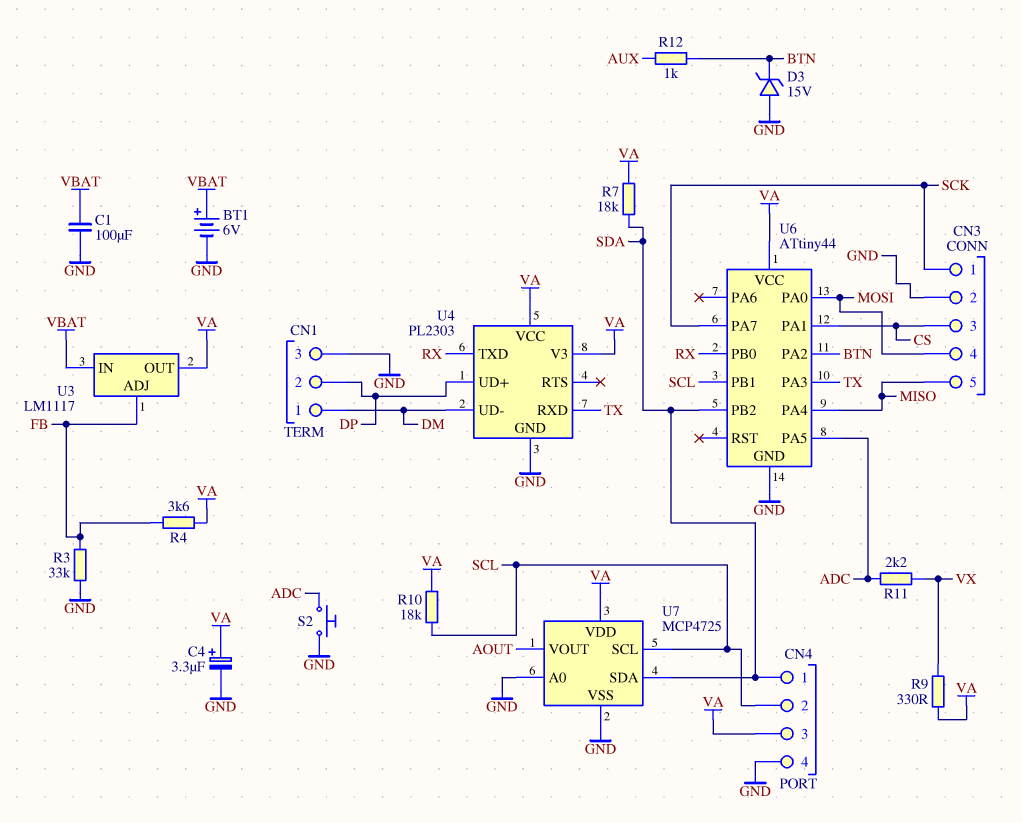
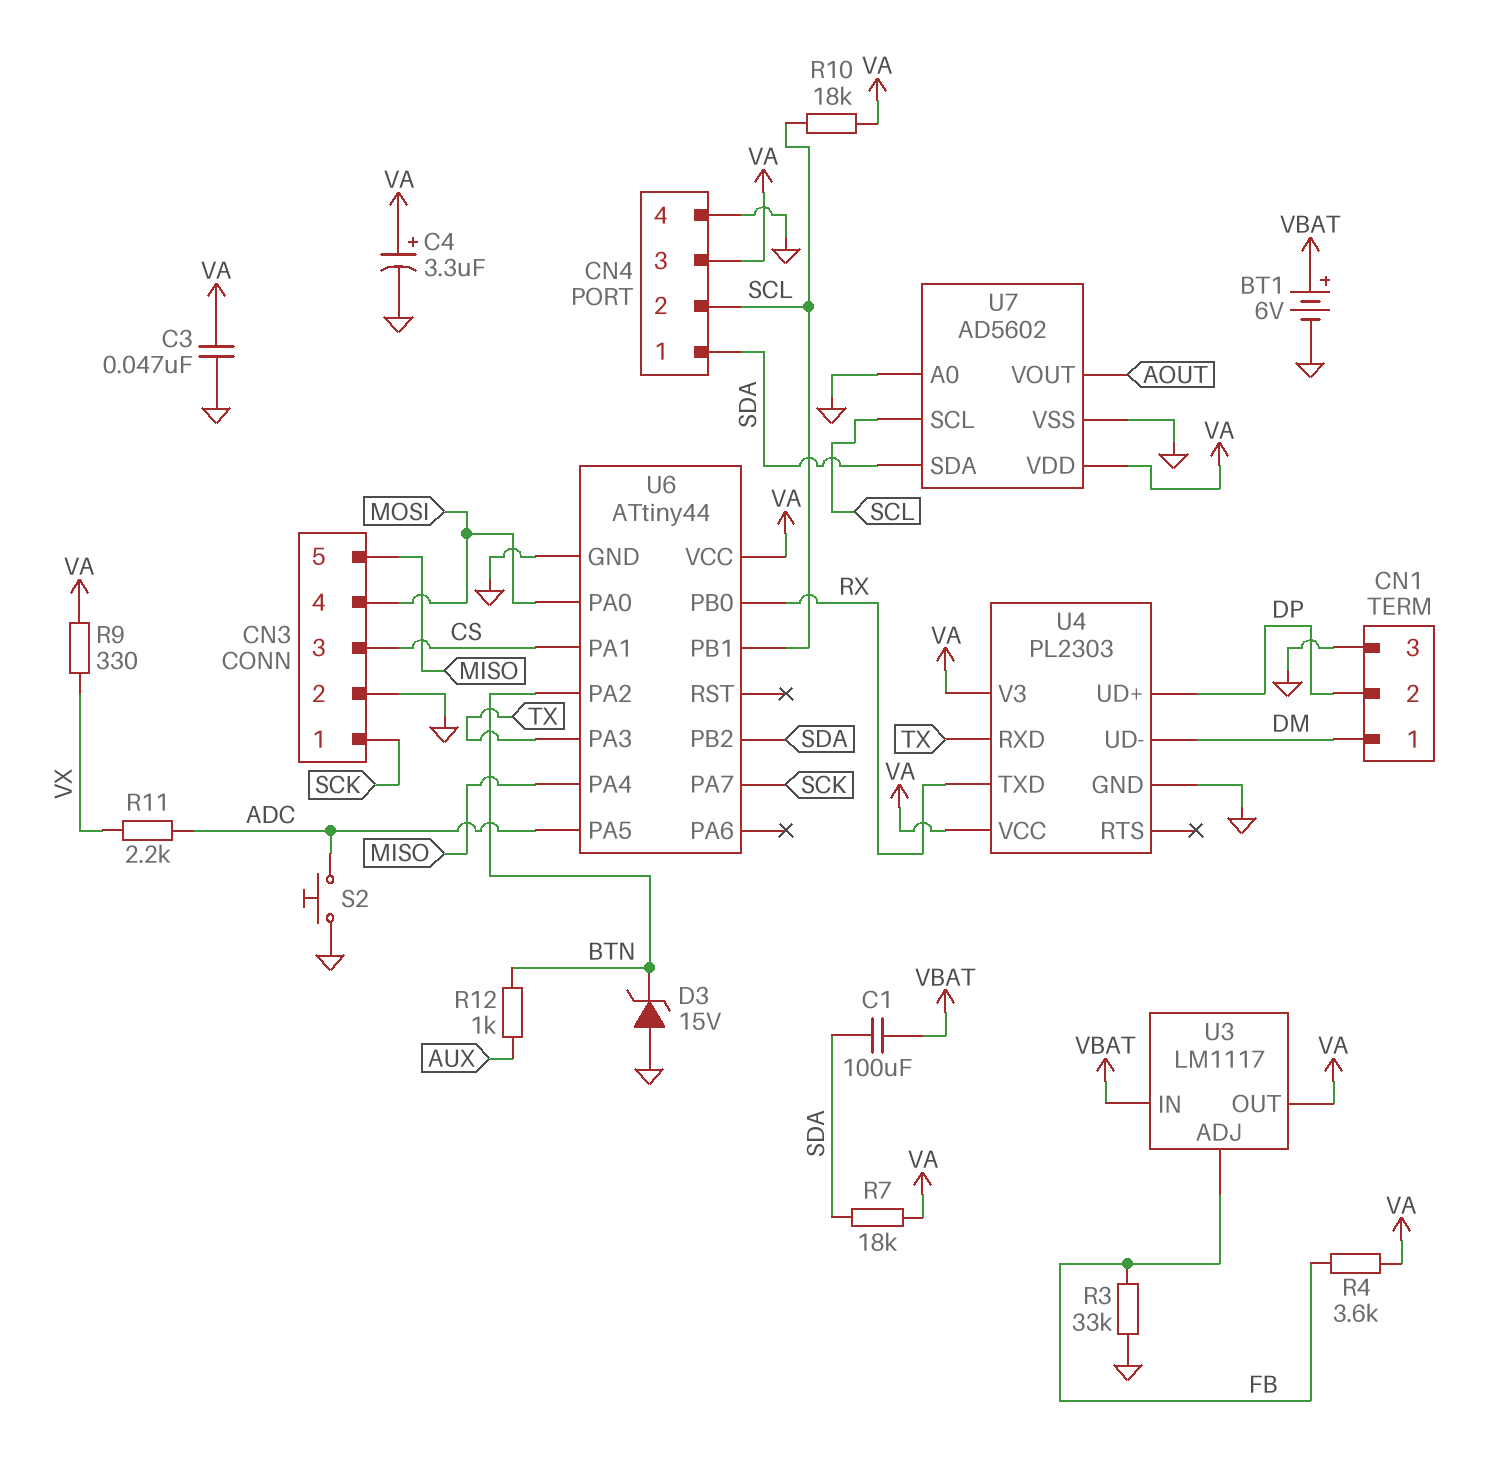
C1: 100uF (GND, VBAT) -> 100uF (SDA, VBAT)
C3: none -> 47nF (GND, VA)
U7: MCP4725 -> AD5602

